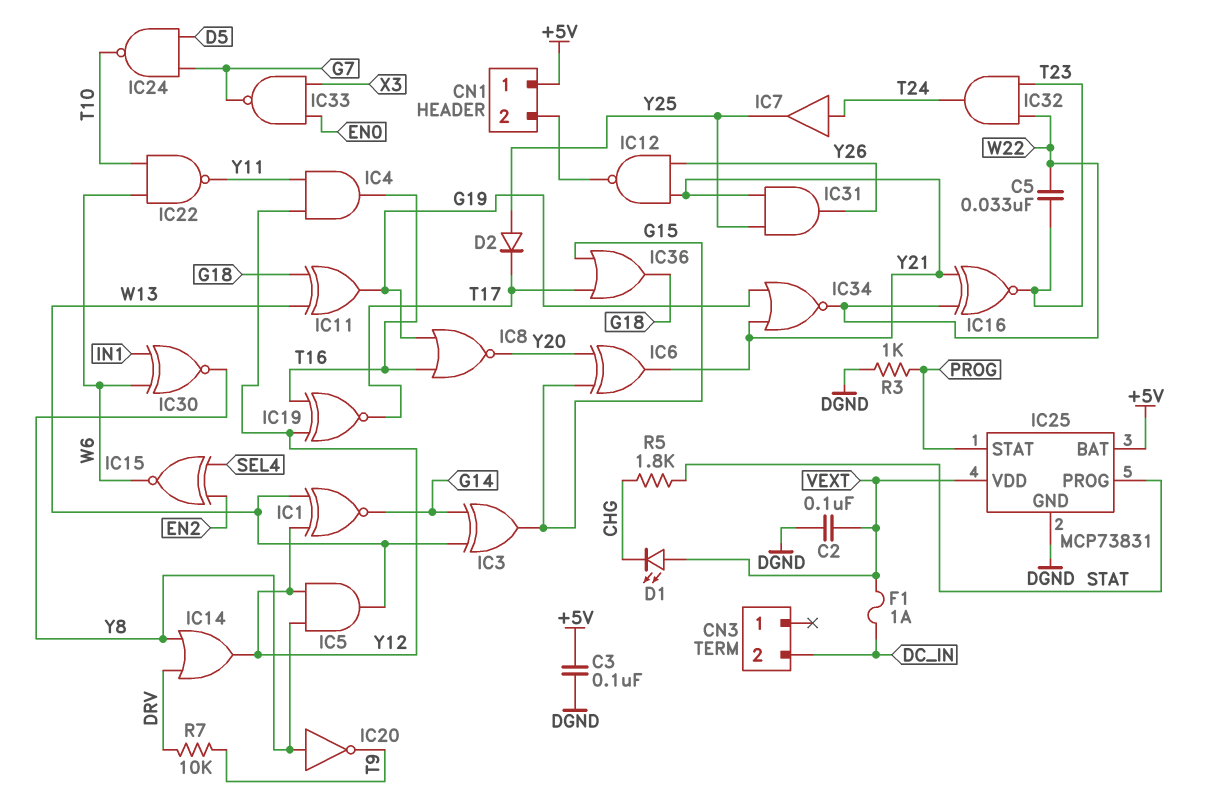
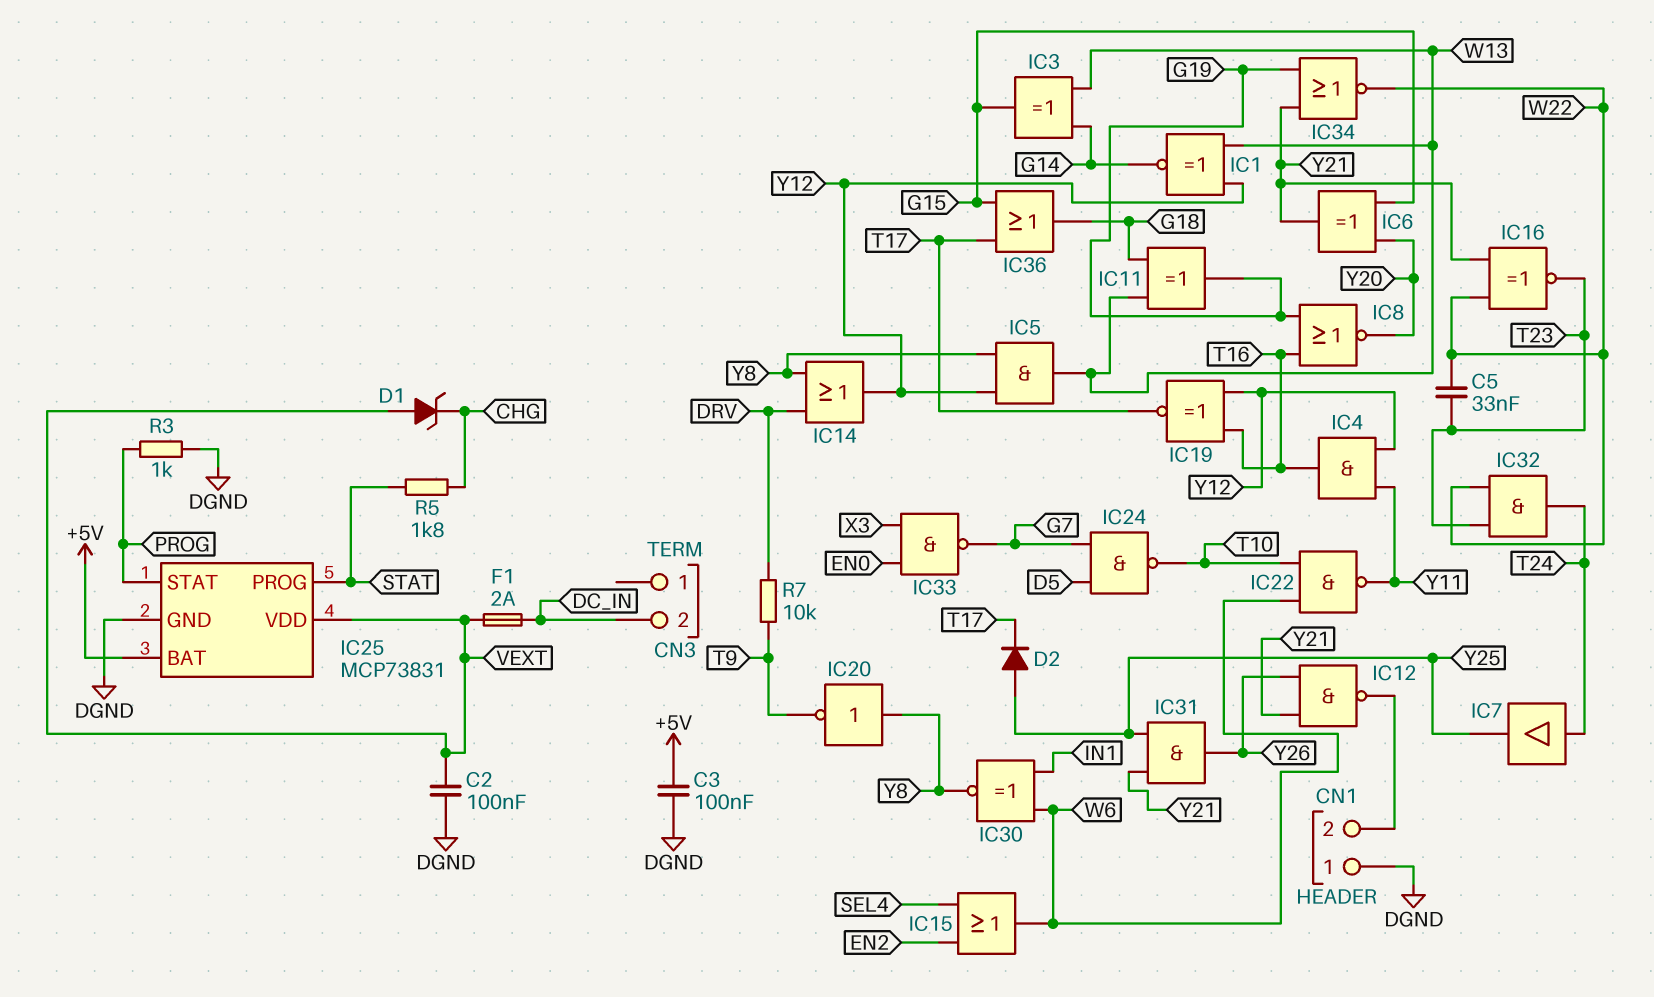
CN1 pin 1: +5V -> DGND
D1: LED (A VEXT, K CHG) -> zener (A VEXT, K CHG)
F1: 1A (DC_IN, VEXT) -> 2A (DC_IN, VEXT)
IC15: XNOR (in EN2, in SEL4, out W6) -> OR (in EN2, in SEL4, out W6)

